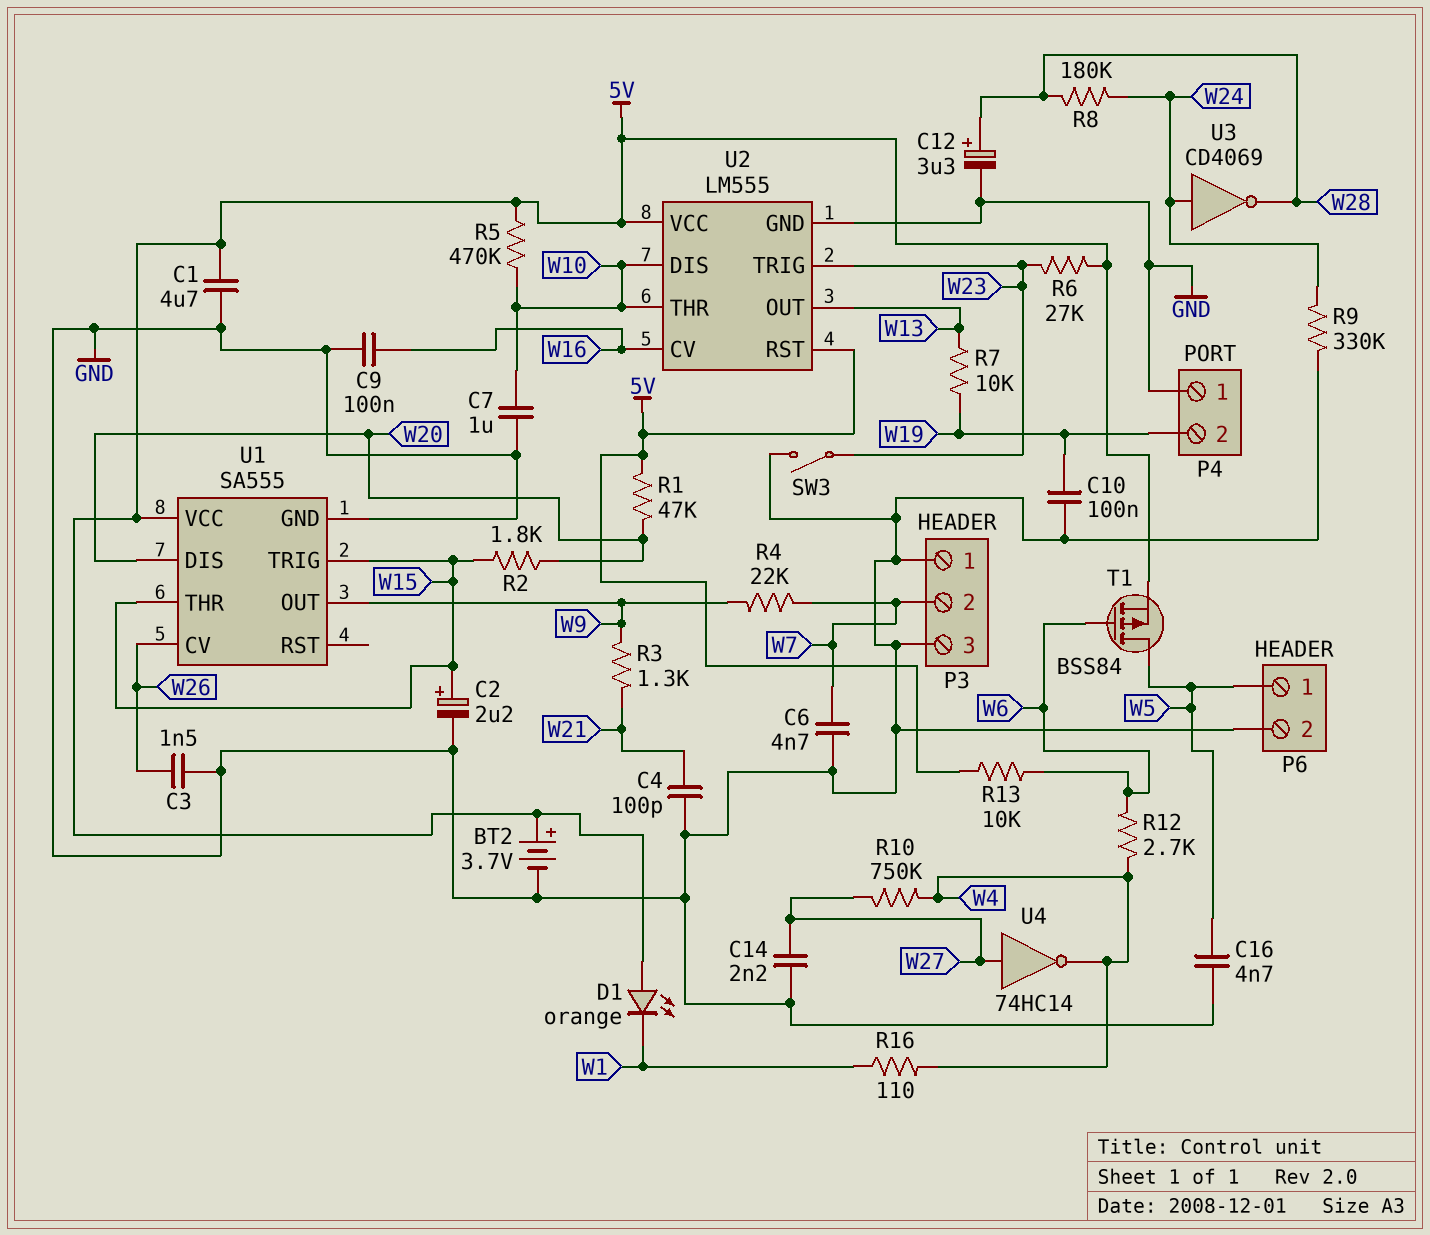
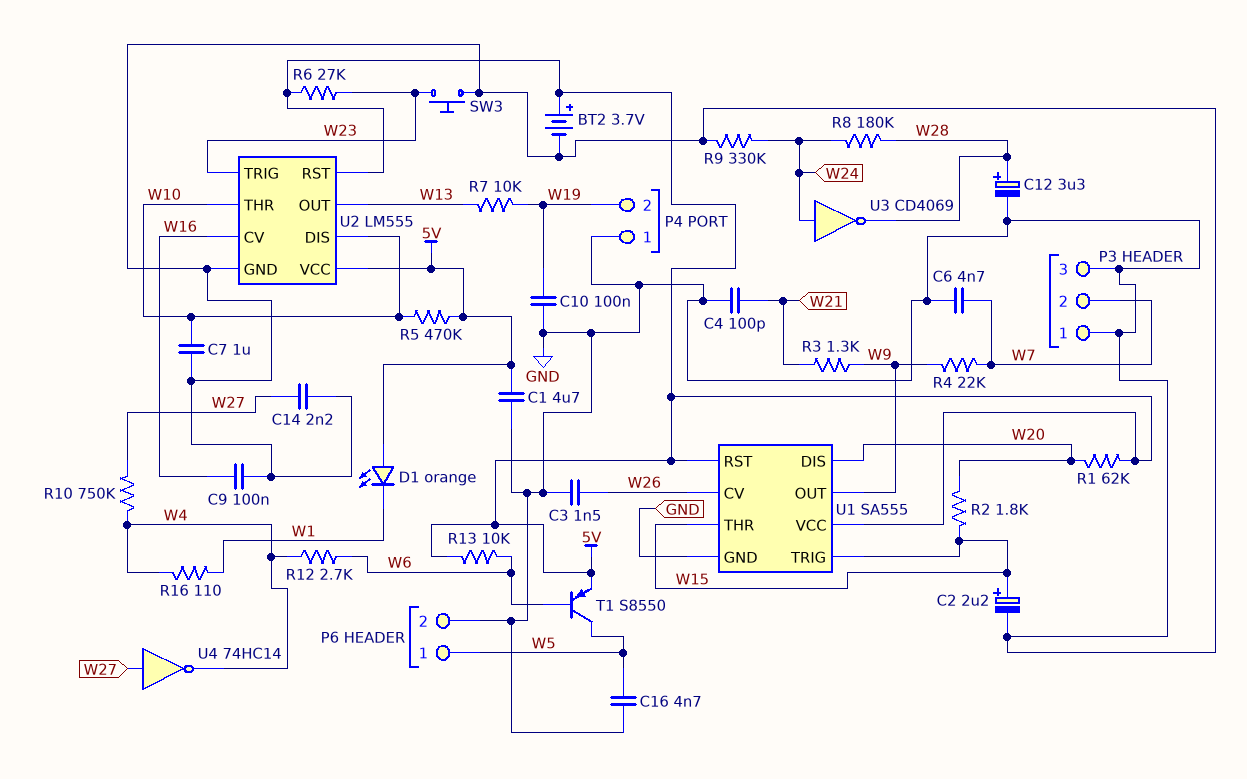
R1: 47k (5V, W20) -> 62k (5V, W20)
SW3: switch (GND, W23) -> button (GND, W23)
T1: PMOS BSS84 (G W6, D W5, S 5V) -> PNP S8550 (B W6, C W5, E 5V)
U1 pin RST: none -> 5V

